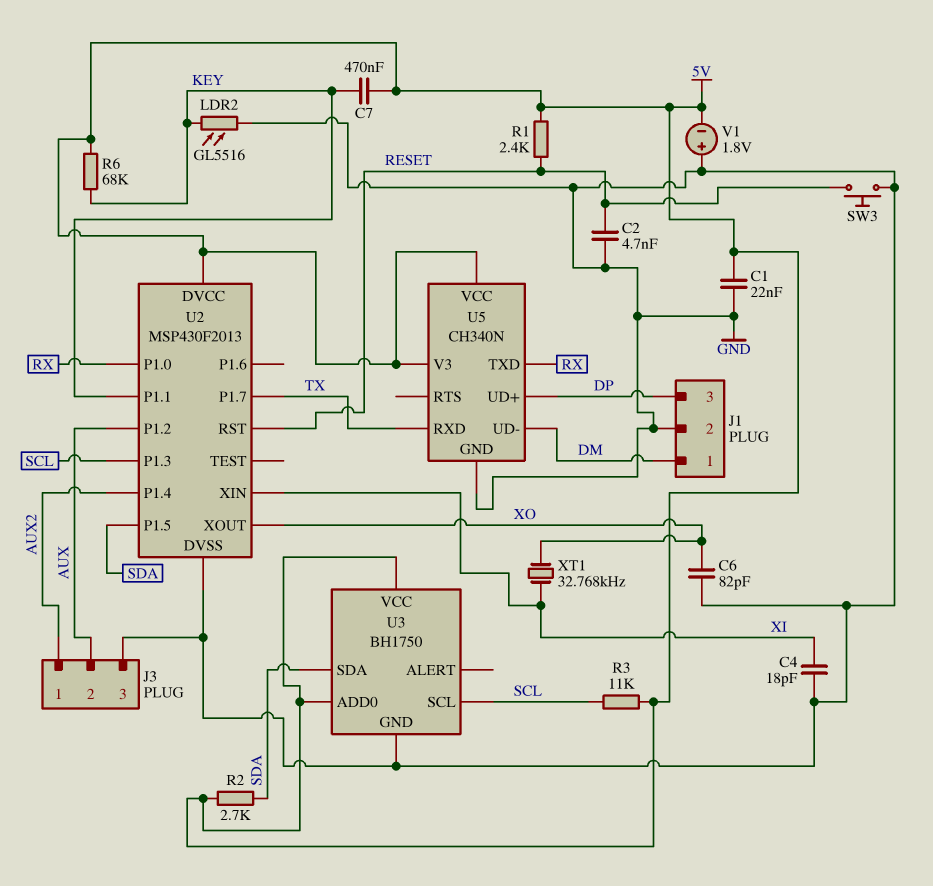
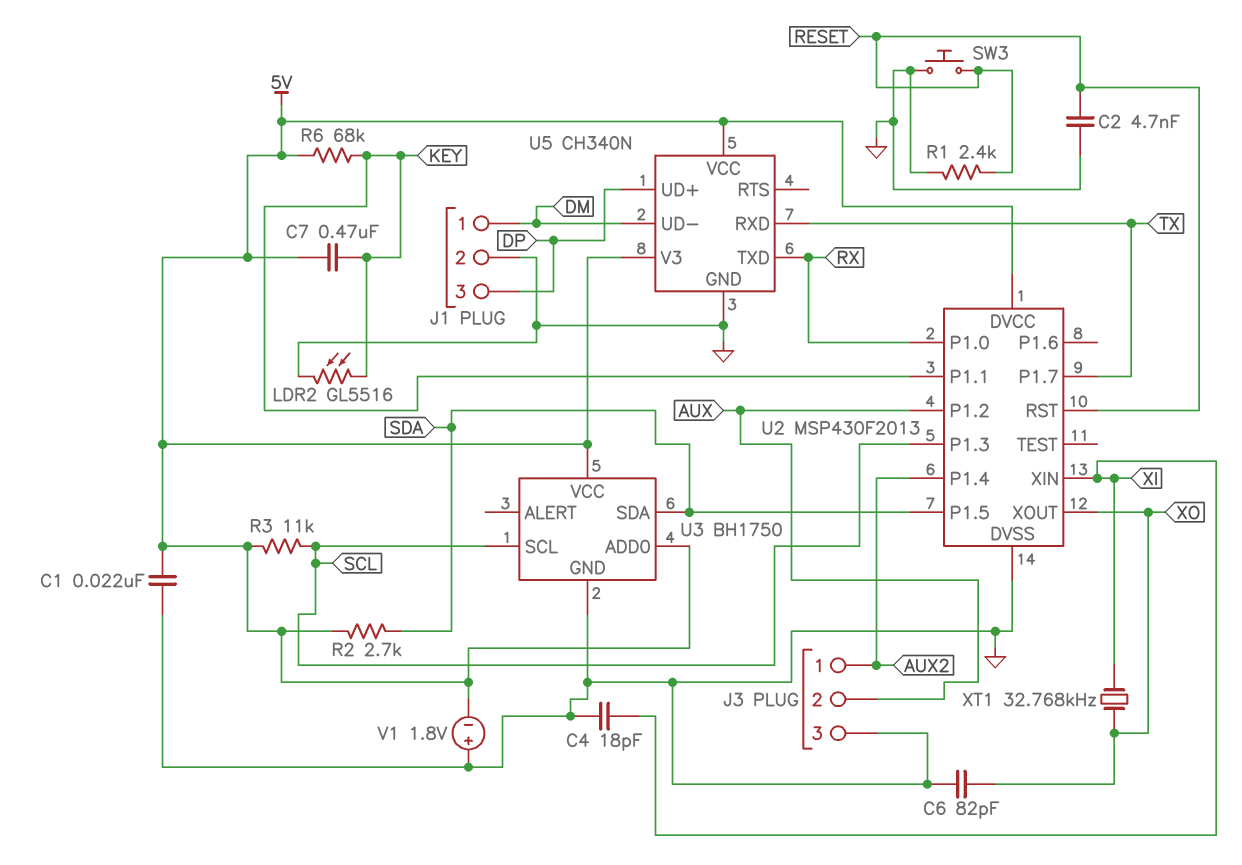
R1: 2.4k (5V, RESET) -> 2.4k (GND, RESET)

